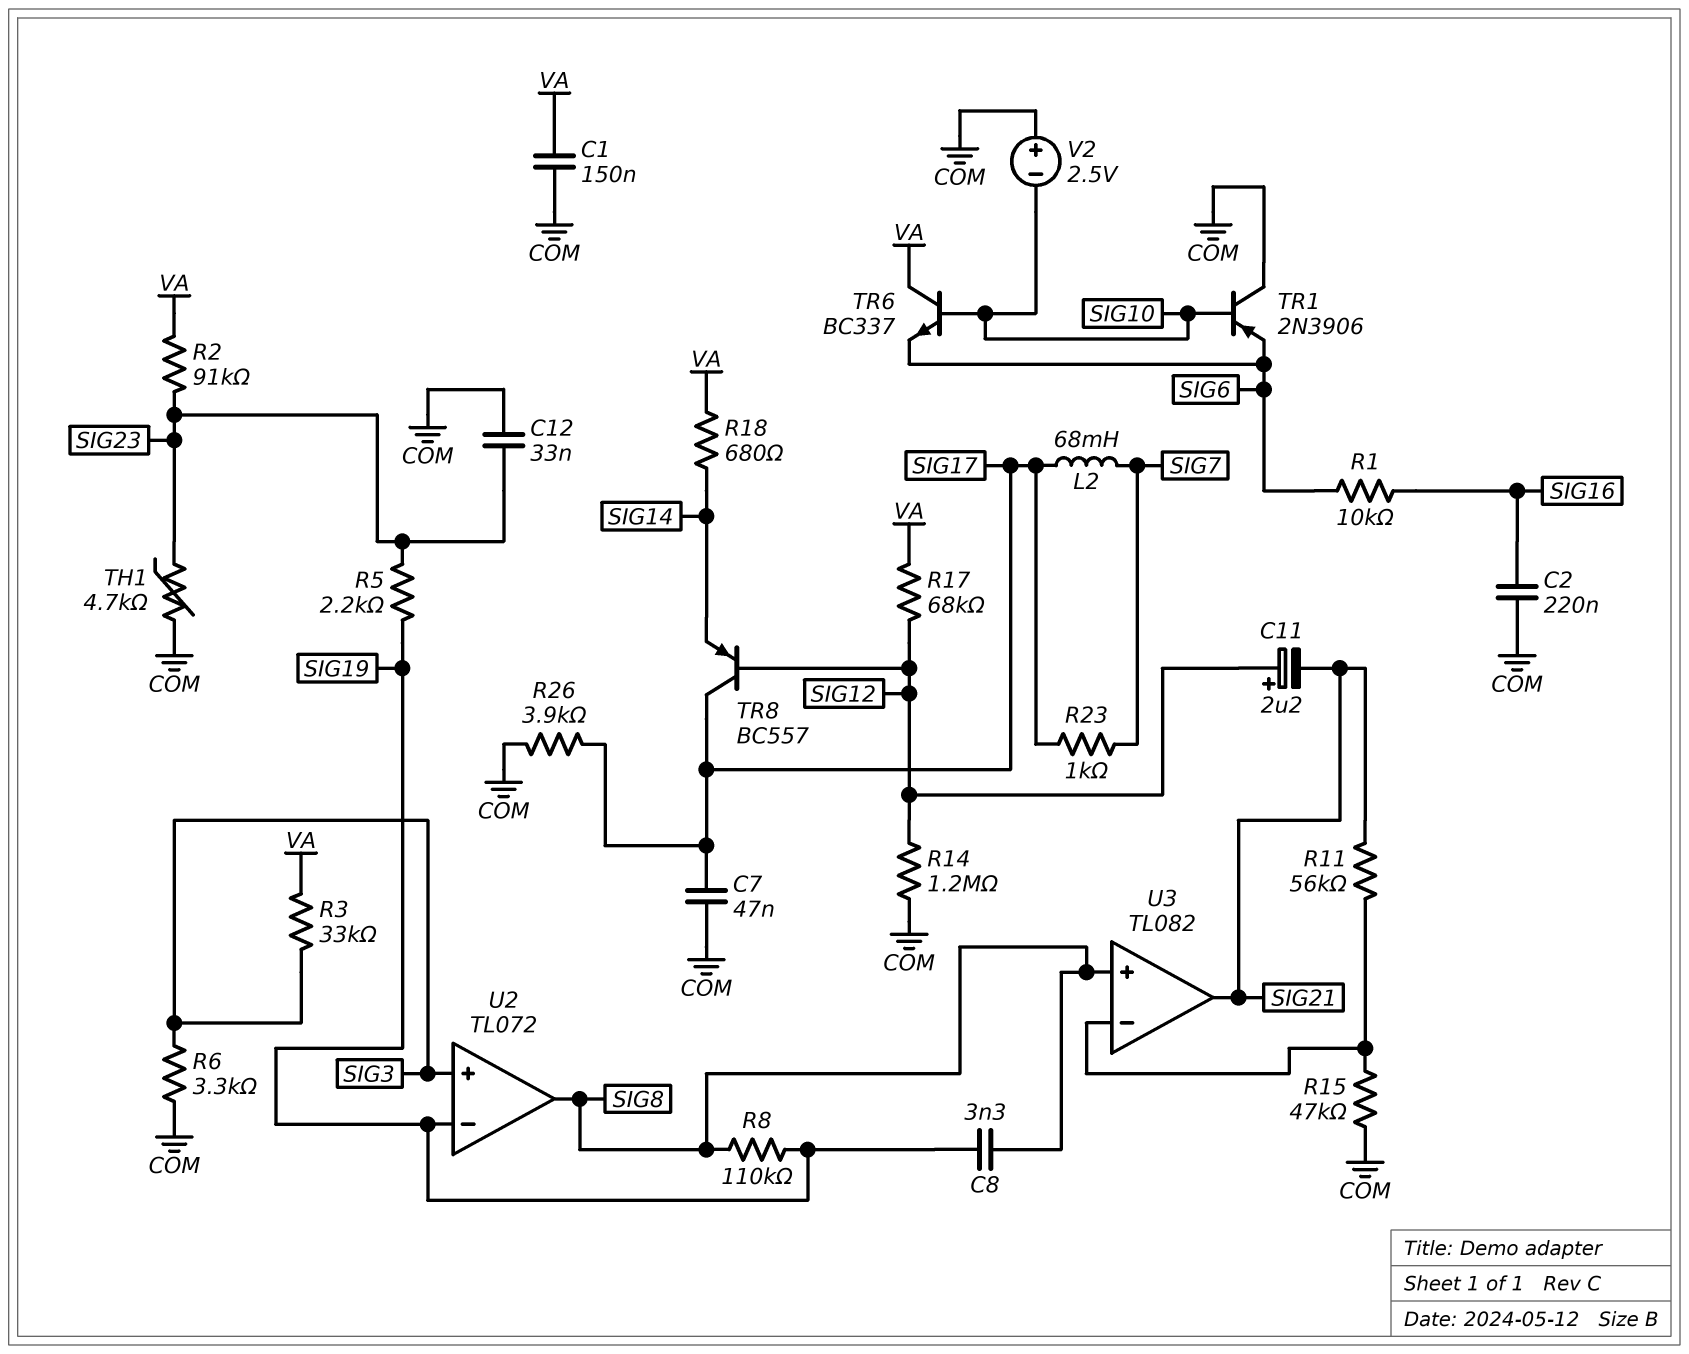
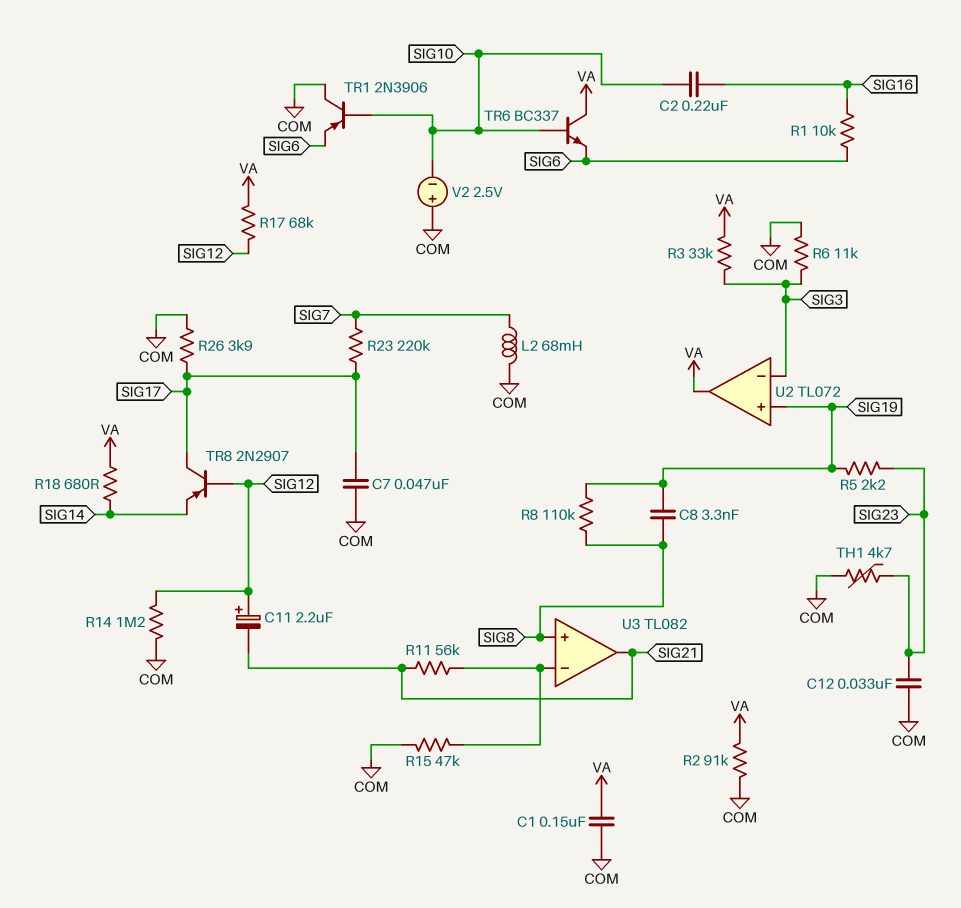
C2: 220nF (COM, SIG16) -> 220nF (SIG10, SIG16)
L2: 68mH (SIG7, SIG17) -> 68mH (COM, SIG7)
R2: 91k (SIG23, VA) -> 91k (COM, VA)
R6: 3.3k (COM, SIG3) -> 11k (COM, SIG3)
R23: 1k (SIG7, SIG17) -> 220k (SIG7, SIG17)
TR8: PNP BC557 (B SIG12, C SIG17, E SIG14) -> PNP 2N2907 (B SIG12, C SIG17, E SIG14)
U2 pin in+: SIG3 -> SIG19
U2 pin in-: SIG19 -> SIG3
U2 pin out: SIG8 -> VA

